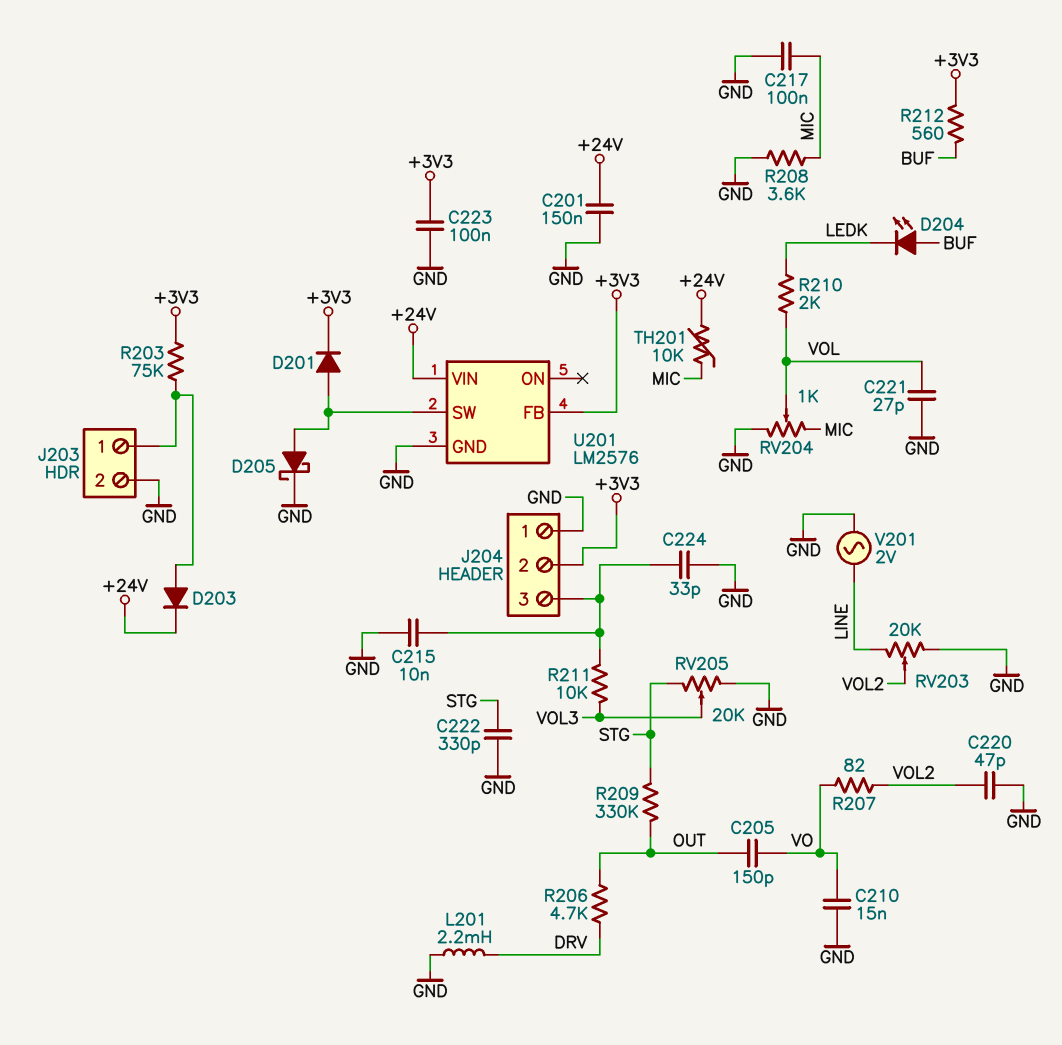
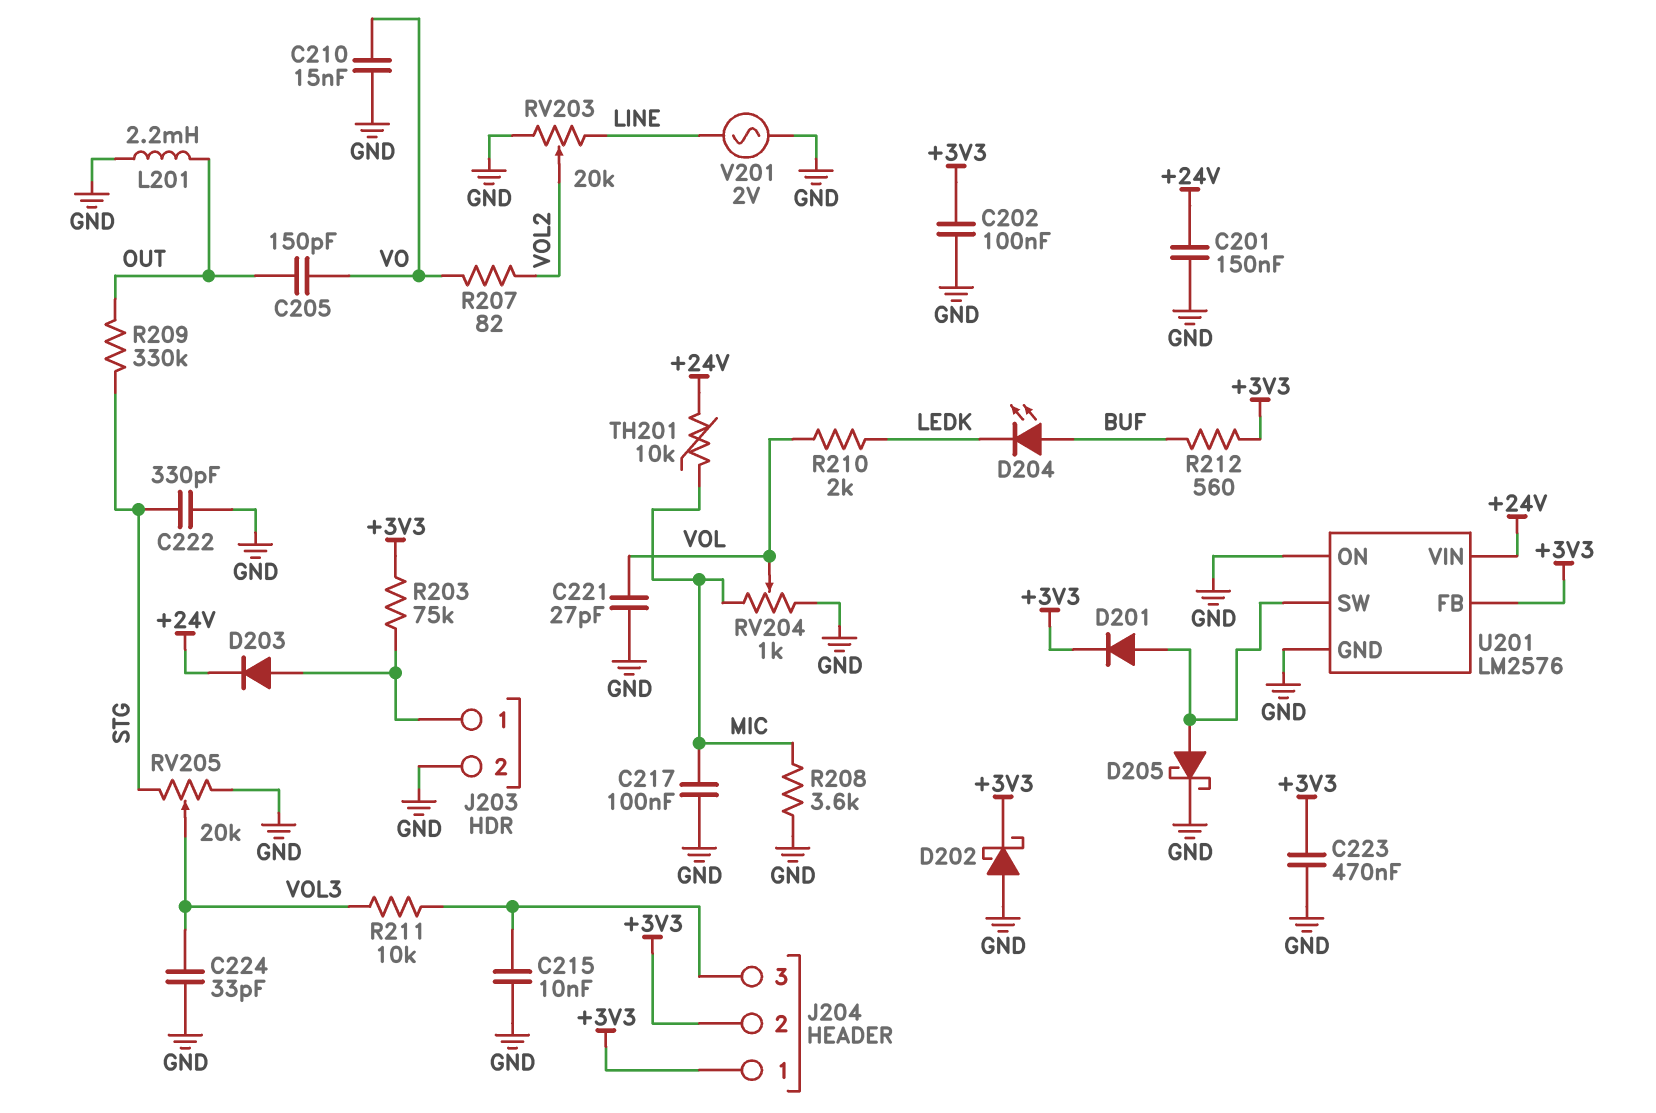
C202: none -> 100nF (+3V3, GND)
C220: 47pF (GND, VOL2) -> none
C223: 100nF (+3V3, GND) -> 470nF (+3V3, GND)
C224: 33pF (GND, J204/3) -> 33pF (GND, VOL3)
D202: none -> schottky (A GND, K +3V3)
J204 pin 1: GND -> +3V3
L201: 2.2mH (DRV, GND) -> 2.2mH (GND, OUT)
R206: 4.7k (DRV, OUT) -> none
U201 pin ON: none -> GND

